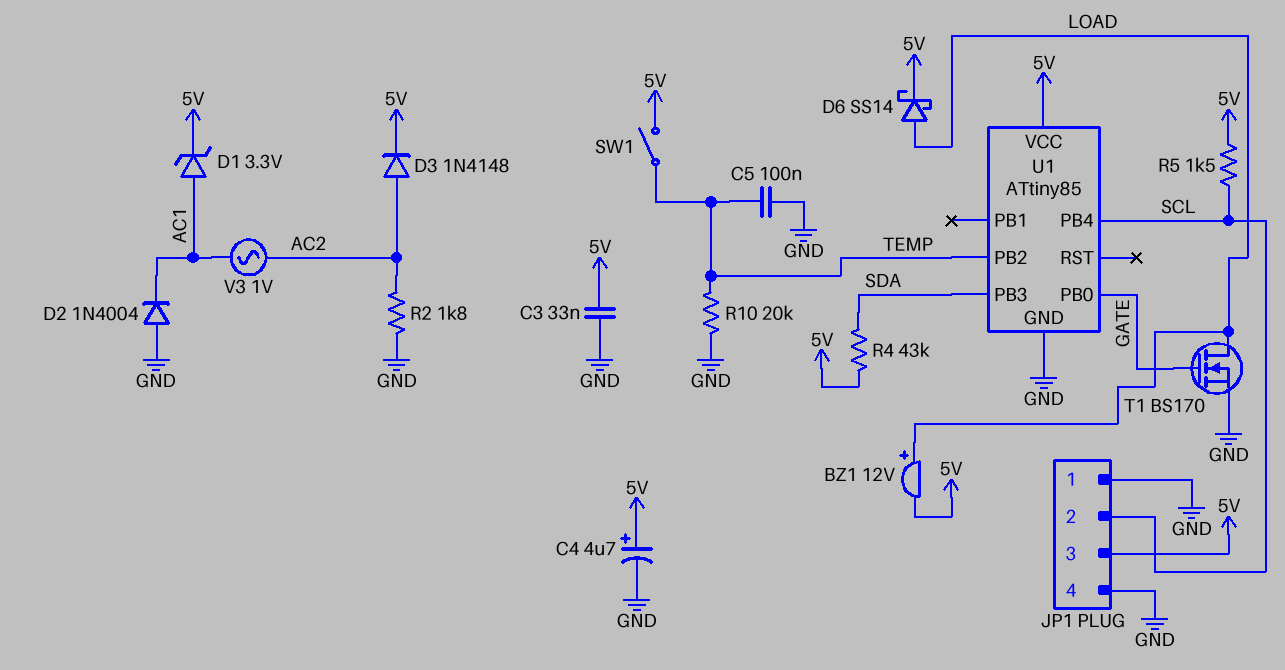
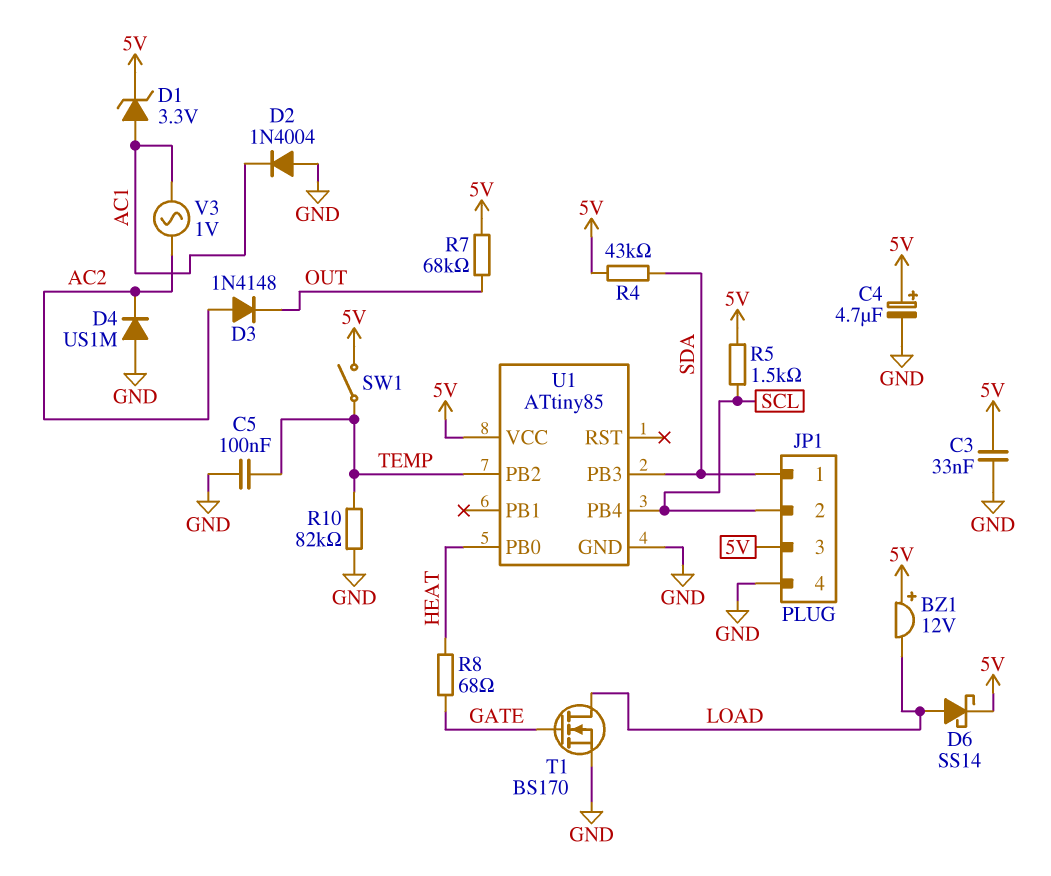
BZ1: buzzer 12V (plus LOAD, minus 5V) -> buzzer 12V (plus 5V, minus LOAD)
D3: diode 1N4148 (A AC2, K 5V) -> diode 1N4148 (A AC2, K OUT)
D4: none -> diode US1M (A GND, K AC2)
JP1 pin 1: GND -> SDA
R2: 1.8k (AC2, GND) -> none
R7: none -> 68k (5V, OUT)
R8: none -> 68 (GATE, HEAT)
R10: 20k (GND, TEMP) -> 82k (GND, TEMP)
U1 pin PB0: GATE -> HEAT

